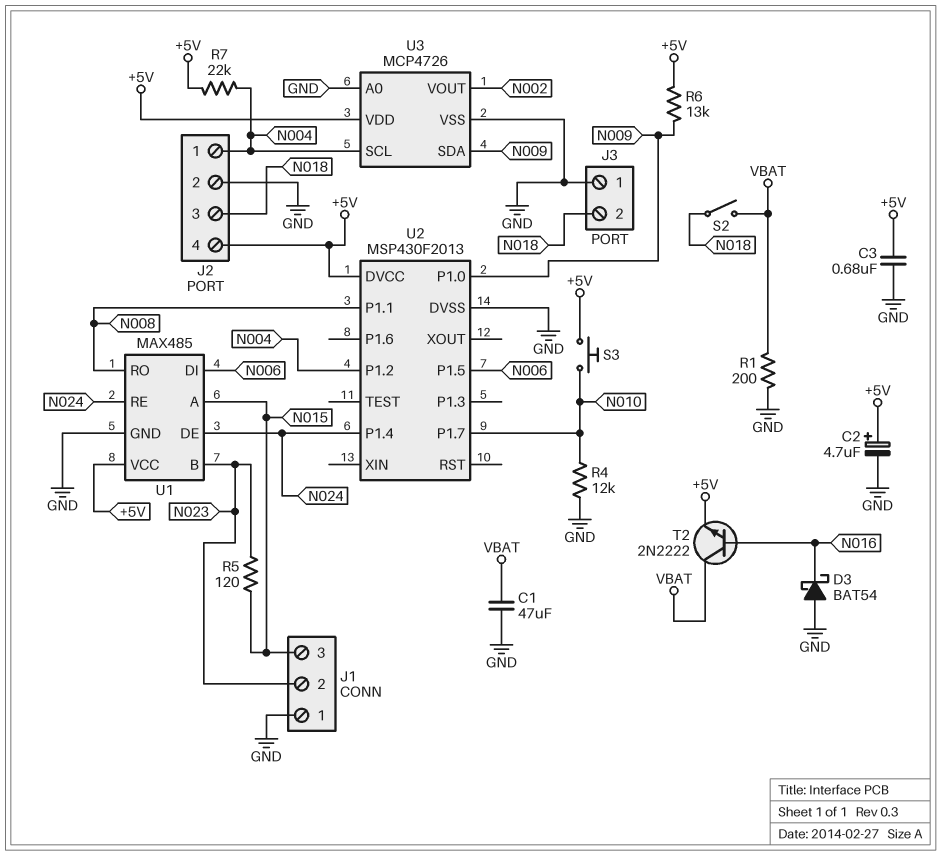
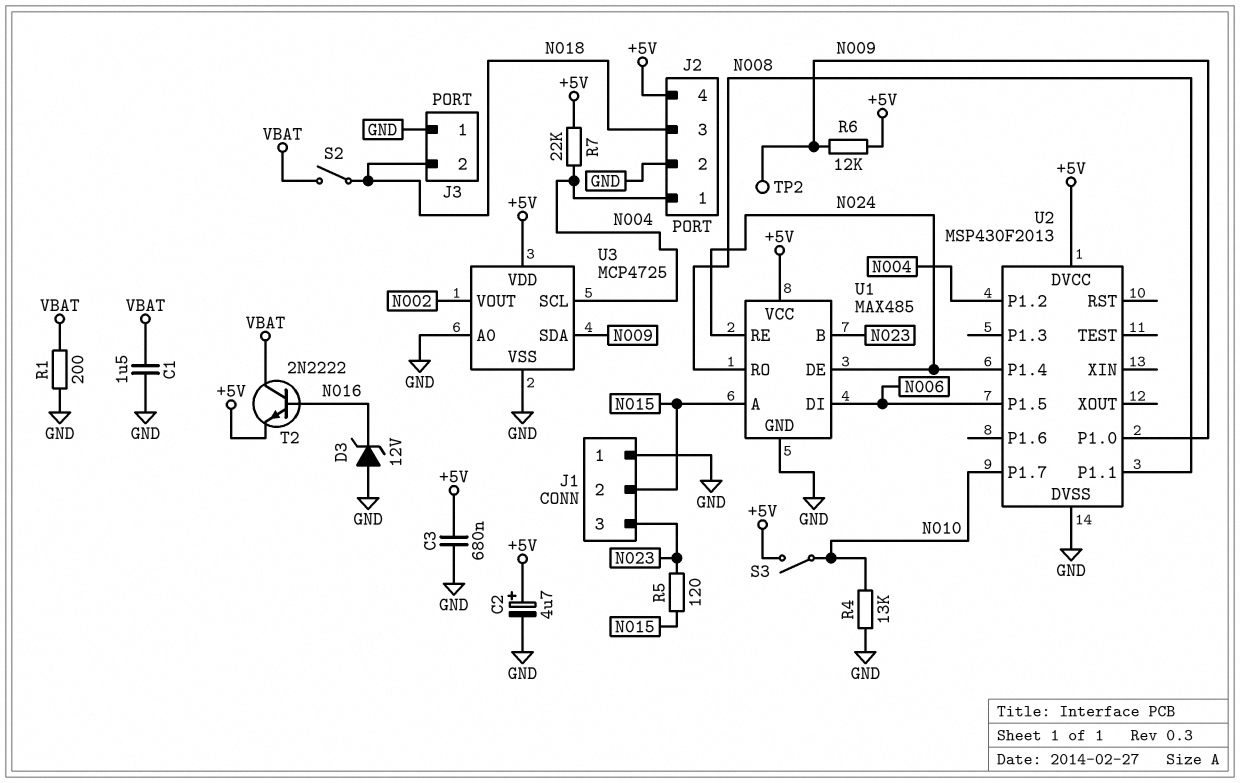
C1: 47uF (GND, VBAT) -> 1.5uF (GND, VBAT)
D3: schottky BAT54 (A GND, K N016) -> zener 12V (A GND, K N016)
J1 pin 2: N023 -> N015
J1 pin 3: N015 -> N023
R4: 12k (GND, N010) -> 13k (GND, N010)
R6: 13k (+5V, N009) -> 12k (+5V, N009)
S3: button (+5V, N010) -> switch (+5V, N010)
TP2: none -> test point (N009)
U3: MCP4726 -> MCP4725

